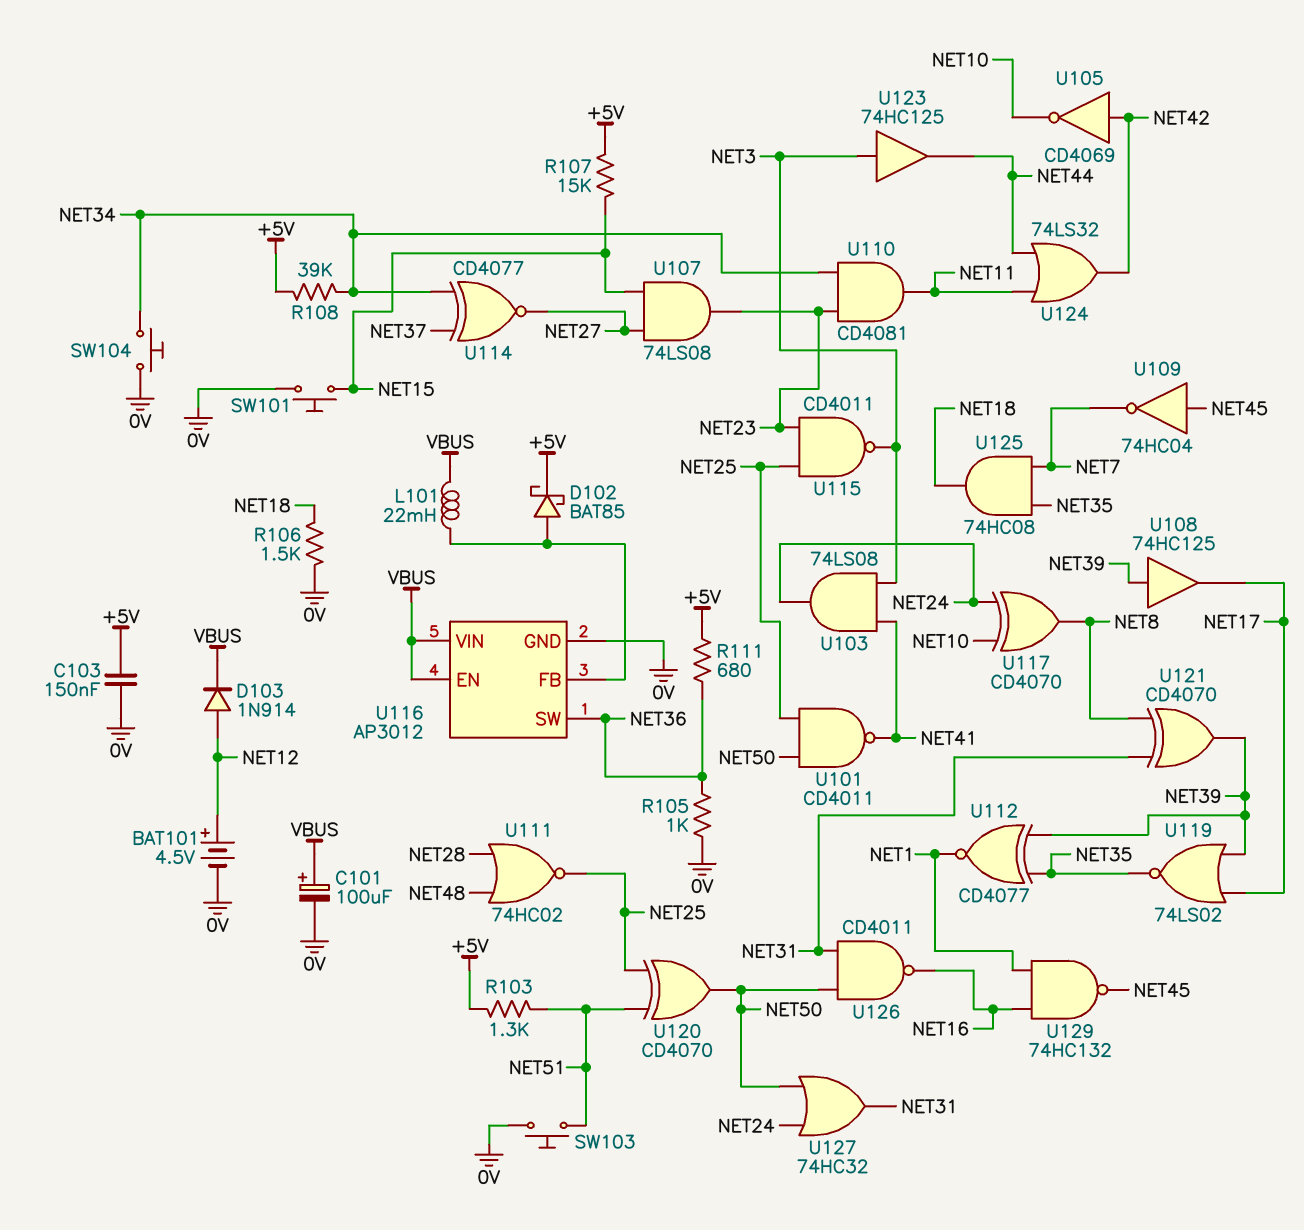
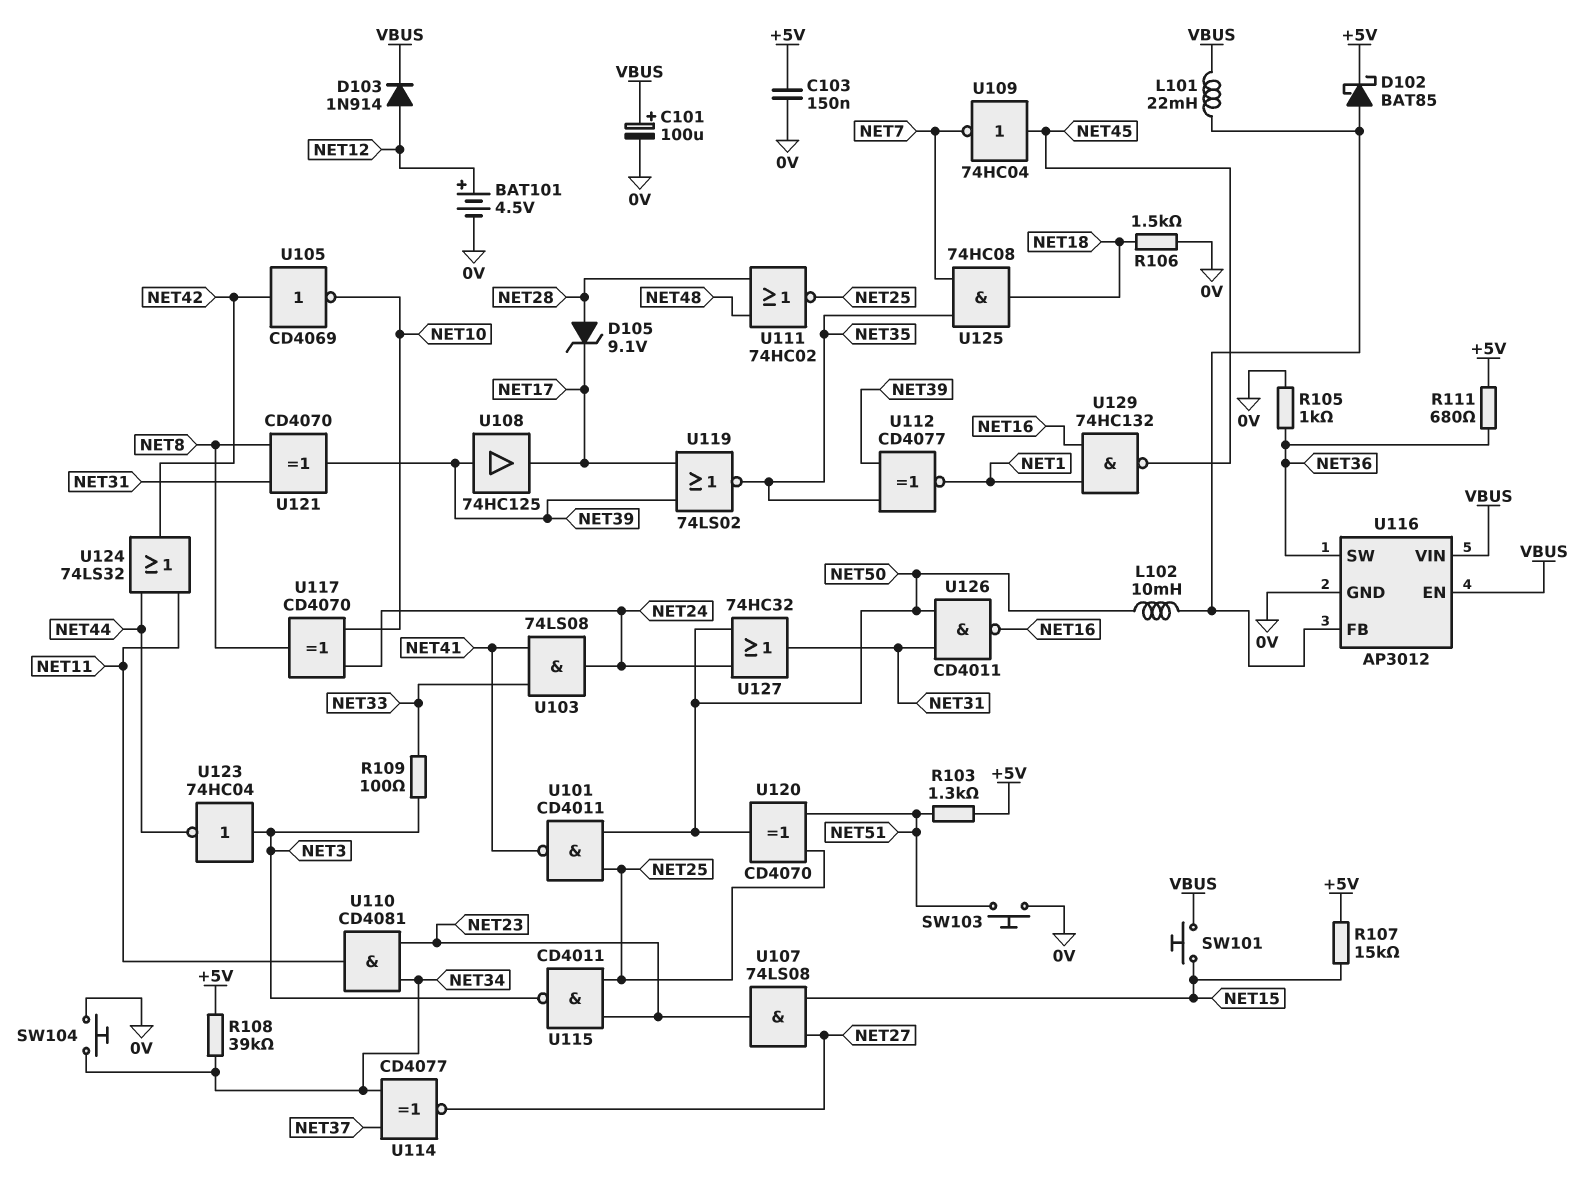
D105: none -> zener 9.1V (A NET28, K NET17)
L102: none -> 10mH (NET50, U116/FB)
R109: none -> 100 (NET3, NET33)
SW101: button (0V, NET15) -> button (NET15, VBUS)
U103: AND 74LS08 (in NET3, in NET41, out NET24) -> AND 74LS08 (in NET33, in NET41, out NET24)
U123: buffer 74HC125 (in NET3, out NET44) -> NOT 74HC04 (in NET3, out NET44)

